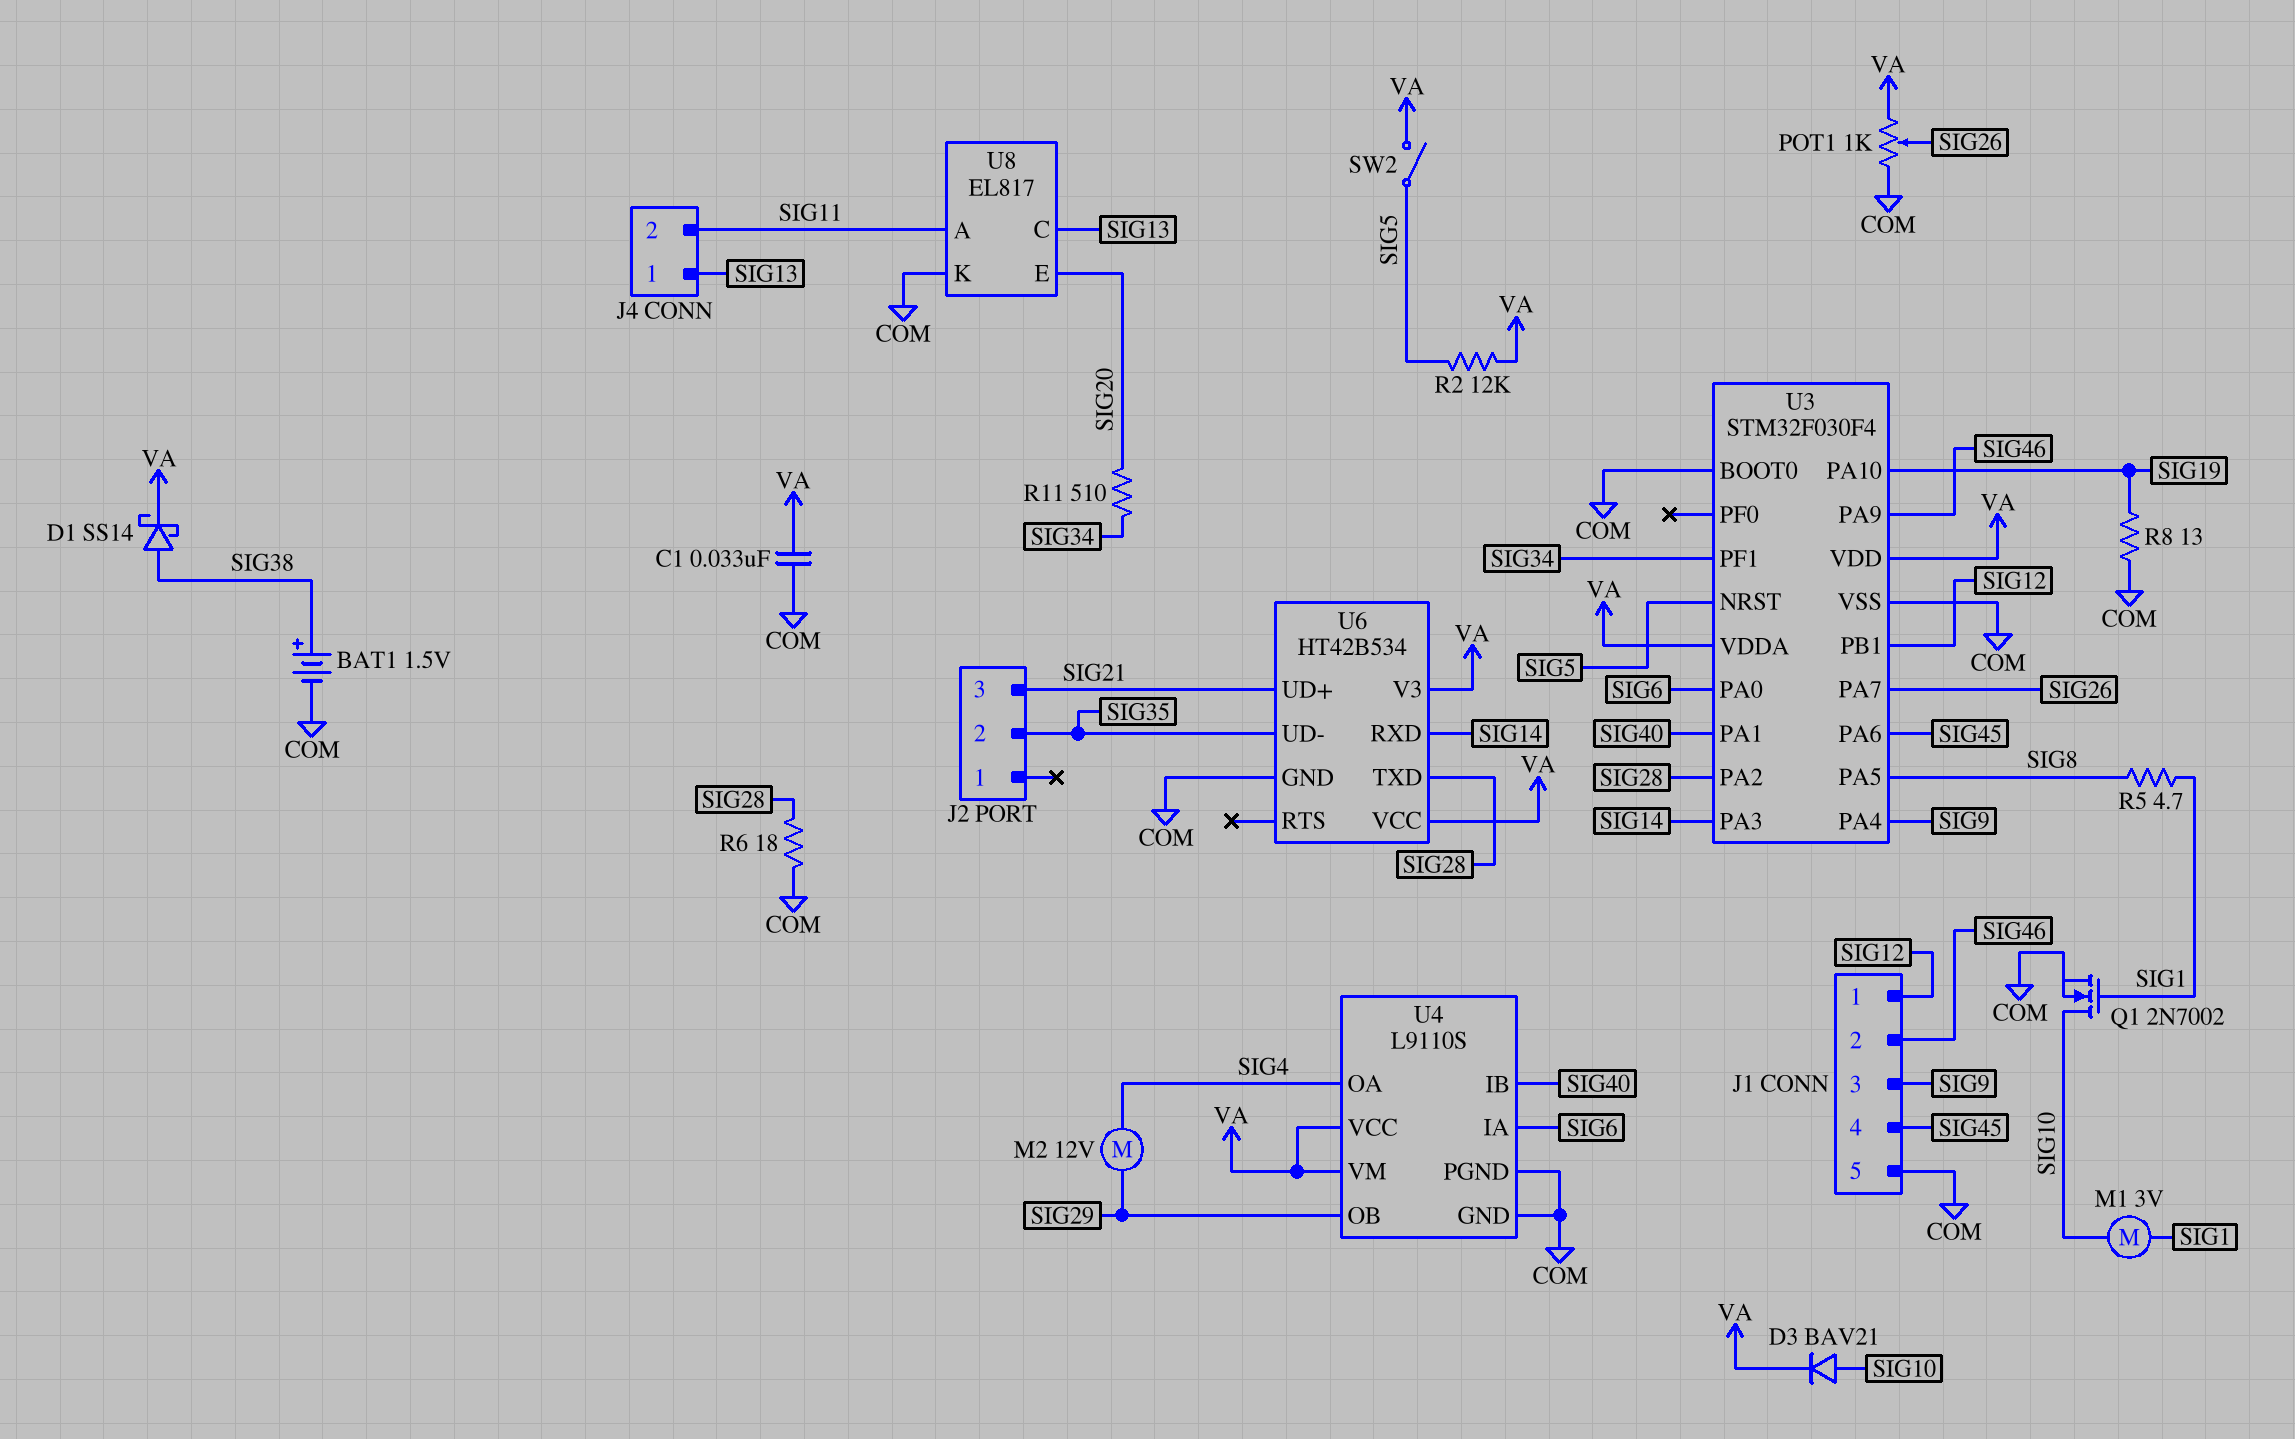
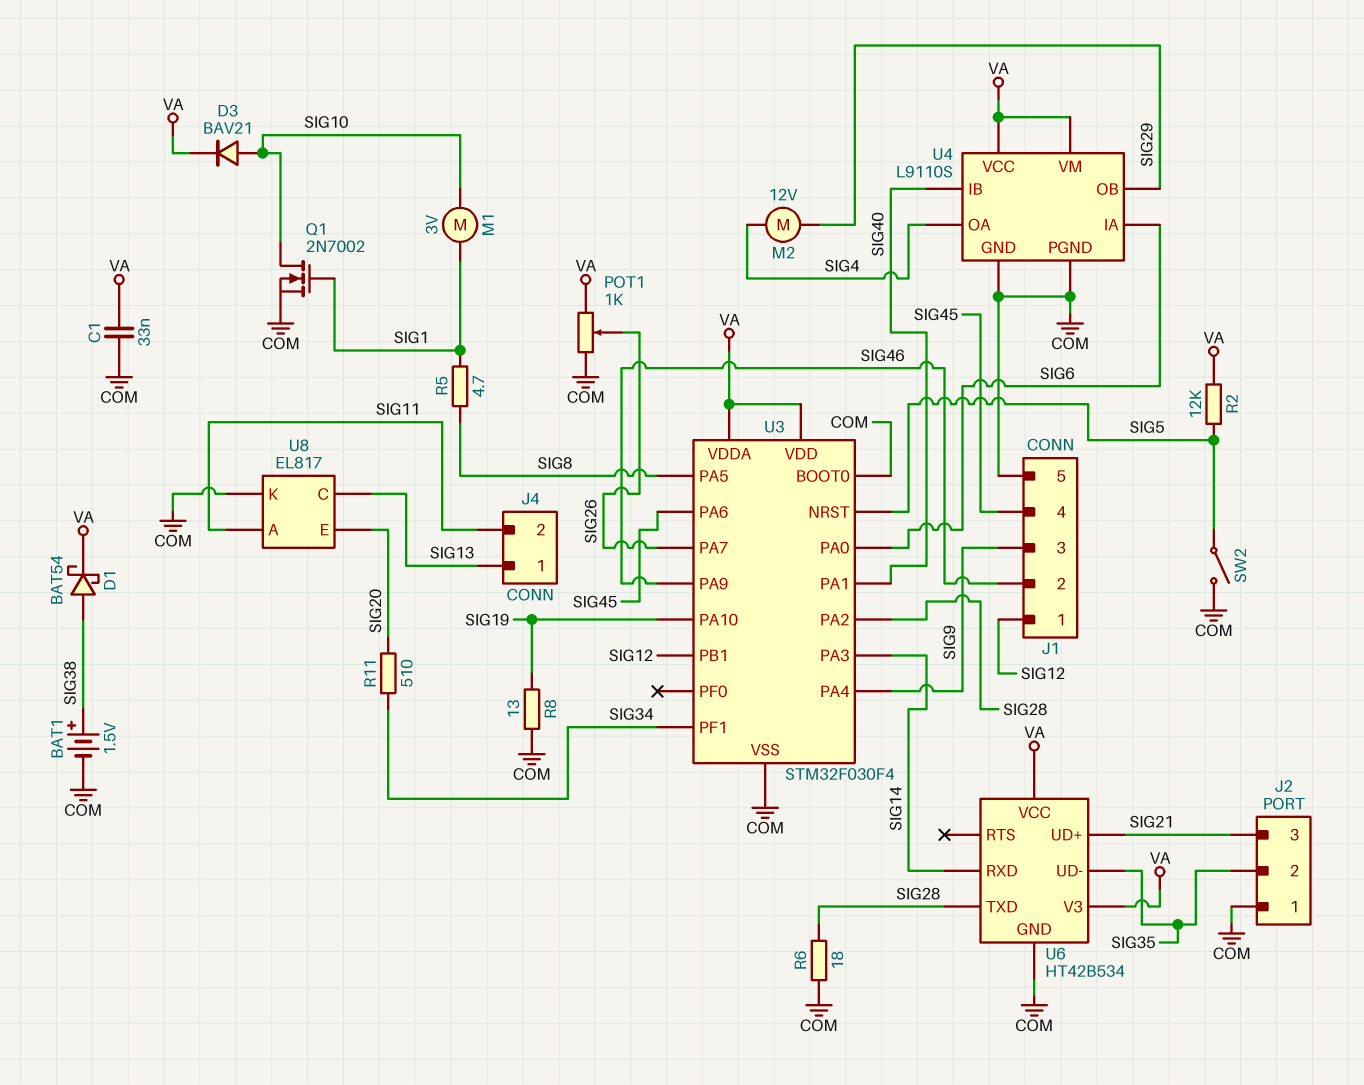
D1: schottky SS14 (A SIG38, K VA) -> schottky BAT54 (A SIG38, K VA)
J2 pin 1: none -> COM
SW2: switch (SIG5, VA) -> switch (COM, SIG5)

